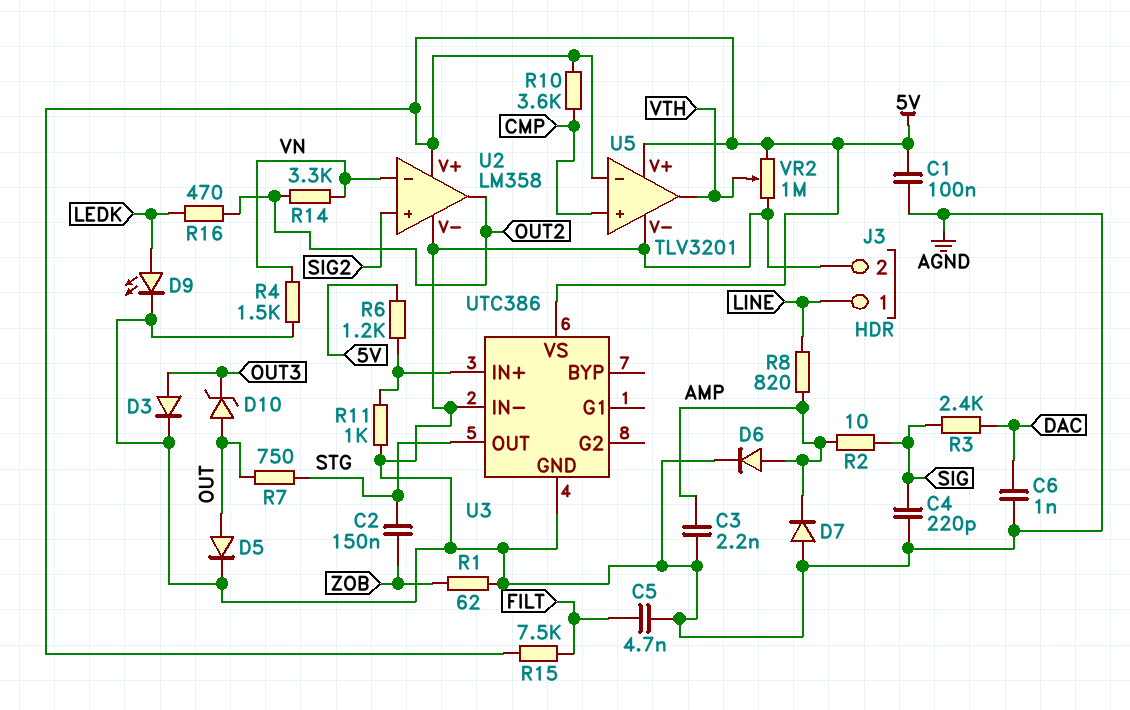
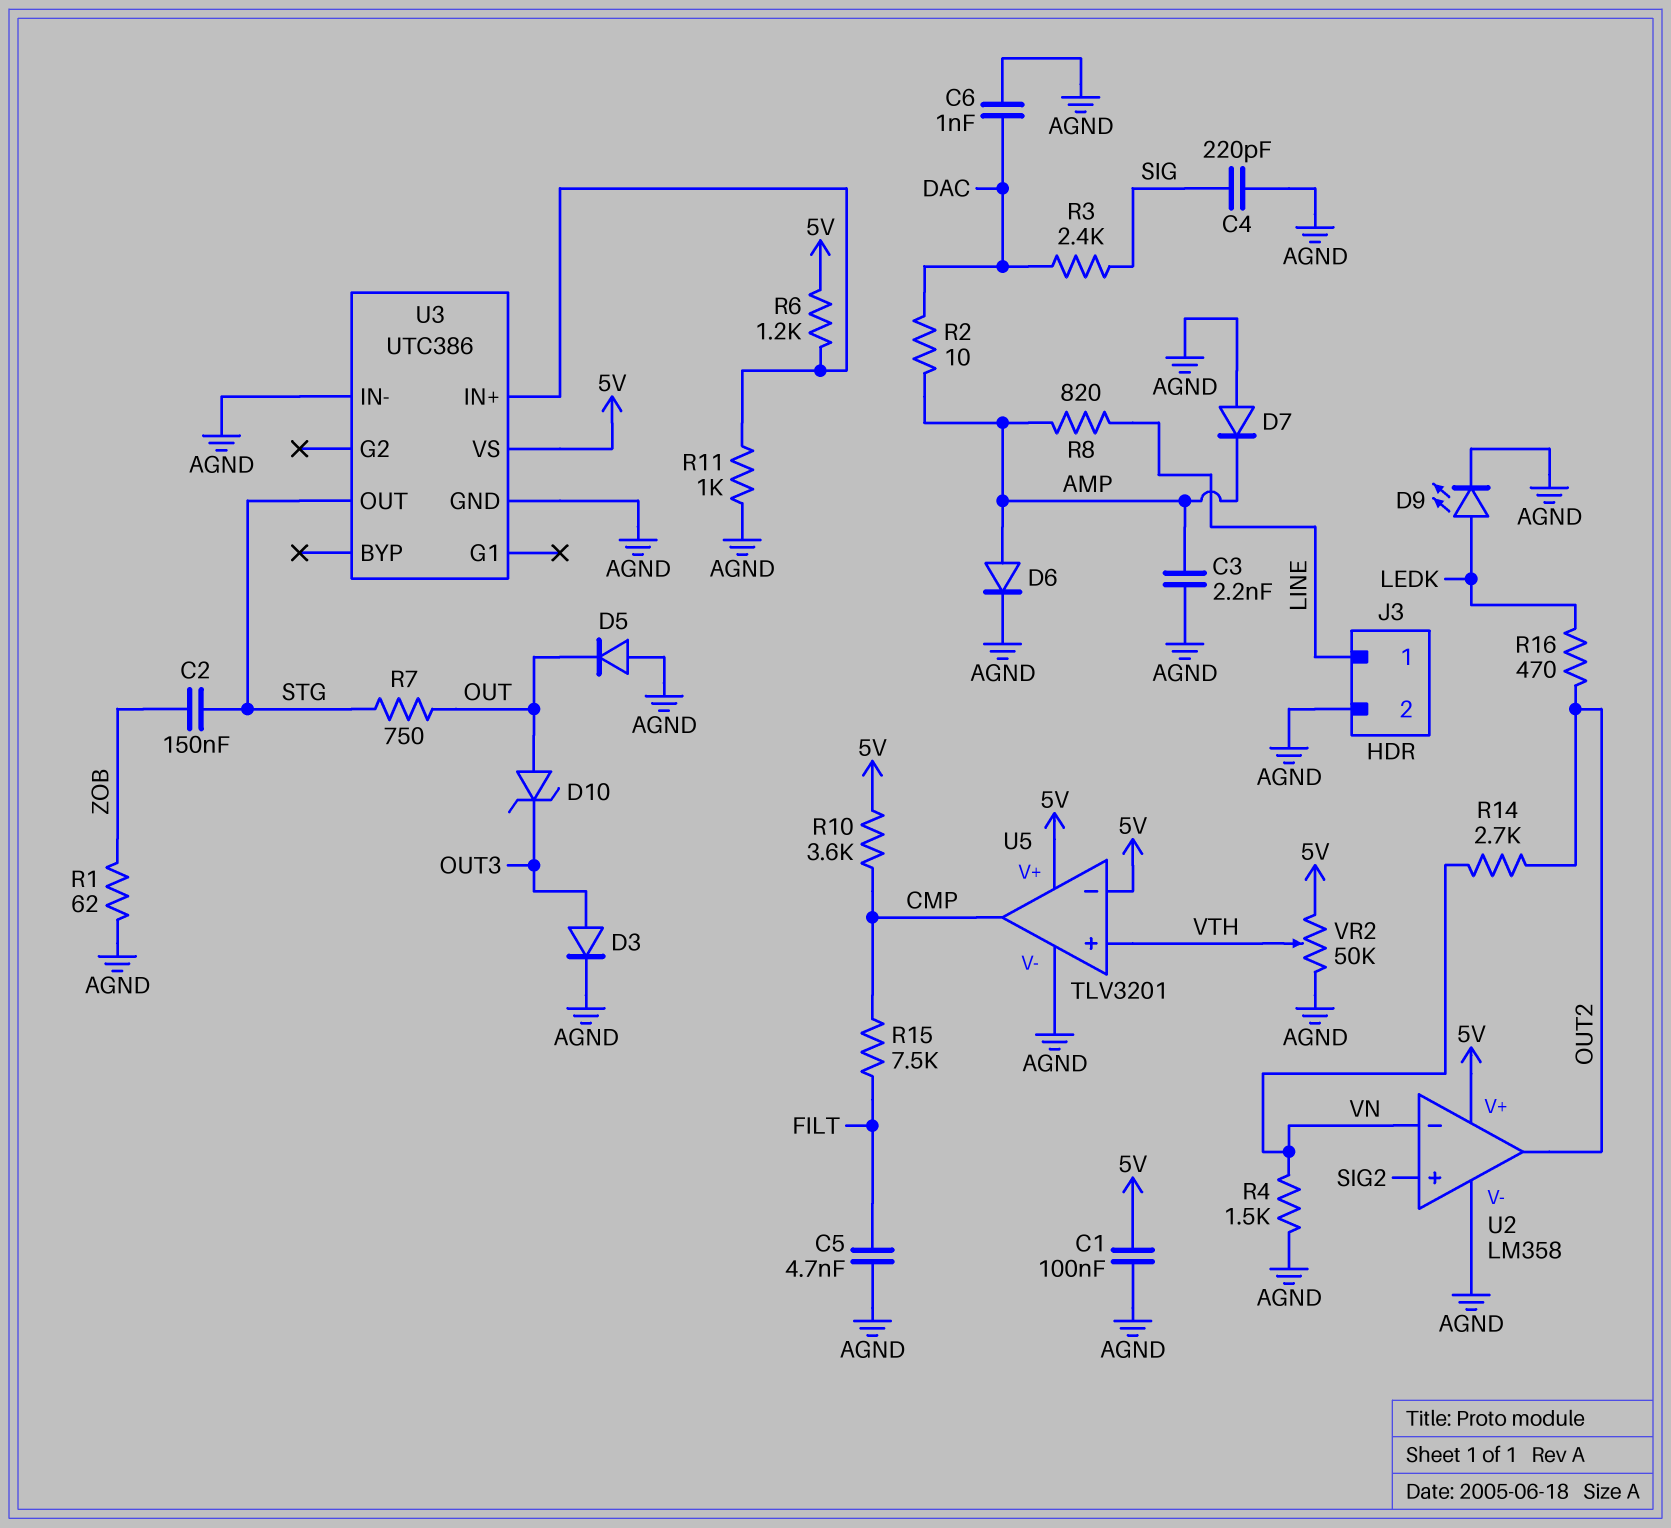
D5: diode (A OUT, K AGND) -> diode (A AGND, K OUT)
R2: 10 (AMP, SIG) -> 10 (AMP, DAC)
R14: 3.3k (OUT2, VN) -> 2.7k (OUT2, VN)
R15: 7.5k (5V, FILT) -> 7.5k (CMP, FILT)
U5 pin in+: CMP -> VTH
U5 pin out: VTH -> CMP
VR2: 1M (5V, AGND, wiper VTH) -> 50k (5V, AGND, wiper VTH)

